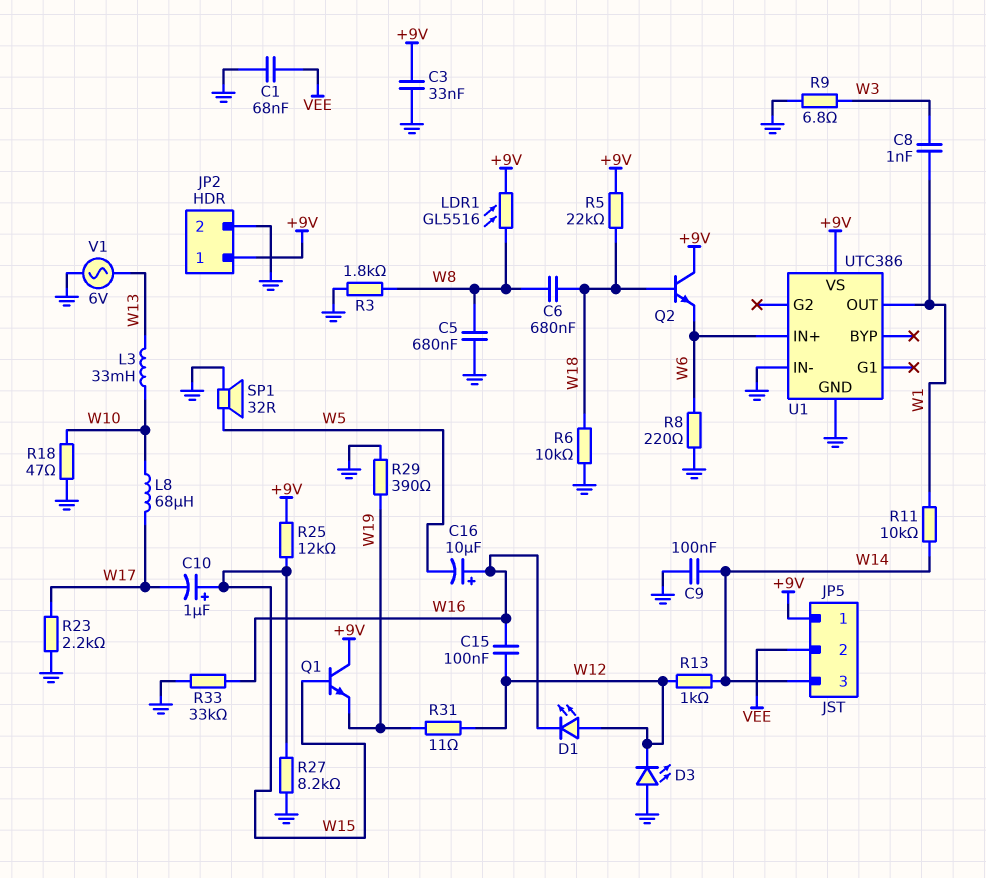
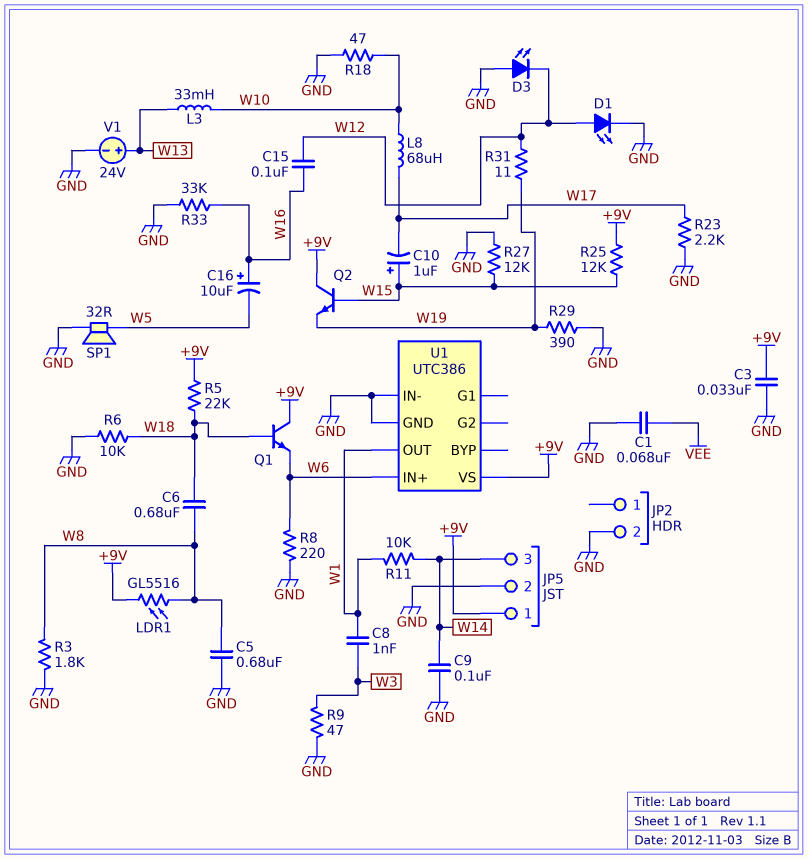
D1: LED (A W12, K W16) -> LED (A W12, K GND)
JP2 pin 1: +9V -> none
JP5 pin 2: VEE -> GND
Q1: NPN (B W15, C +9V, E W19) -> NPN (B W18, C +9V, E W6)
Q2: NPN (B W18, C +9V, E W6) -> NPN (B W15, C +9V, E W19)
R9: 6.8 (GND, W3) -> 47 (GND, W3)
R13: 1k (W12, W14) -> none
R27: 8.2k (GND, W15) -> 12k (GND, W15)
V1: AC 6V (GND, W13) -> 24V (plus W13, minus GND)

